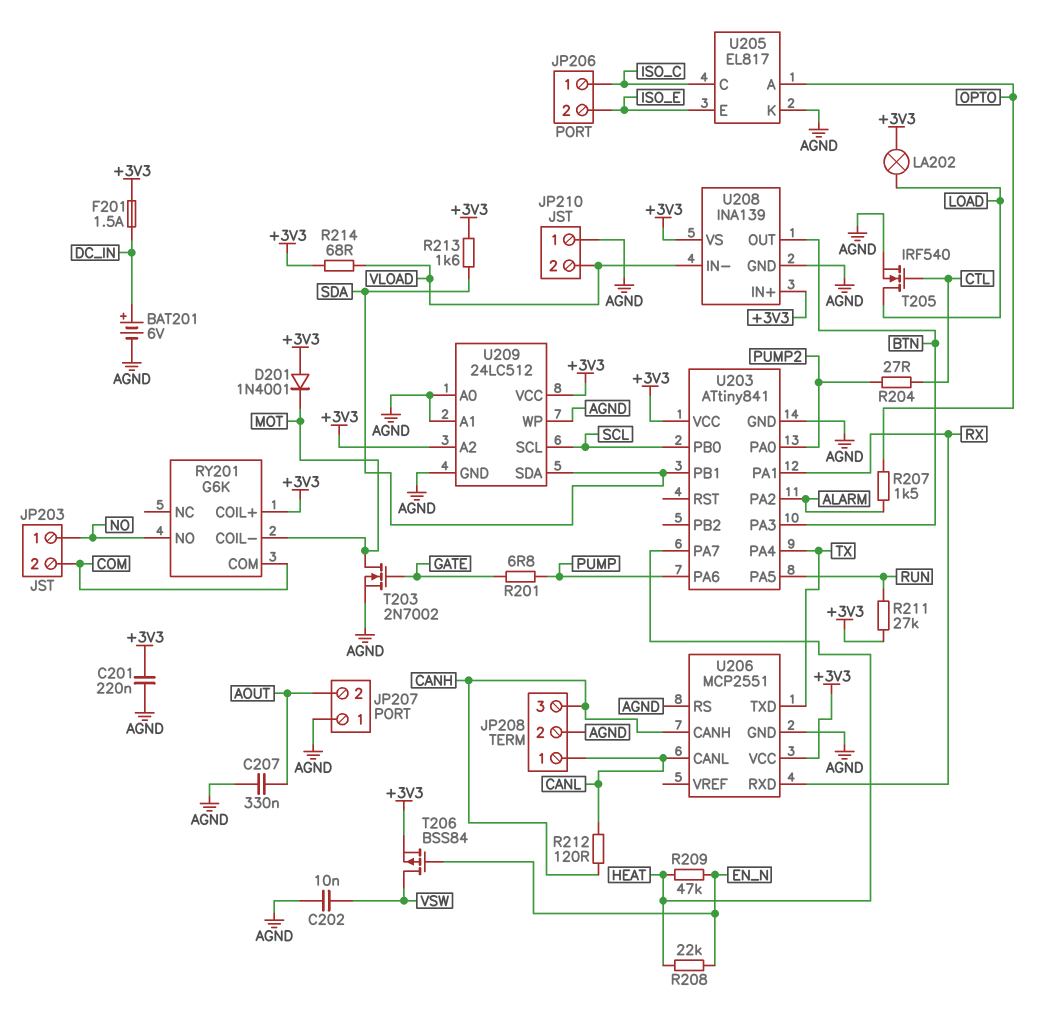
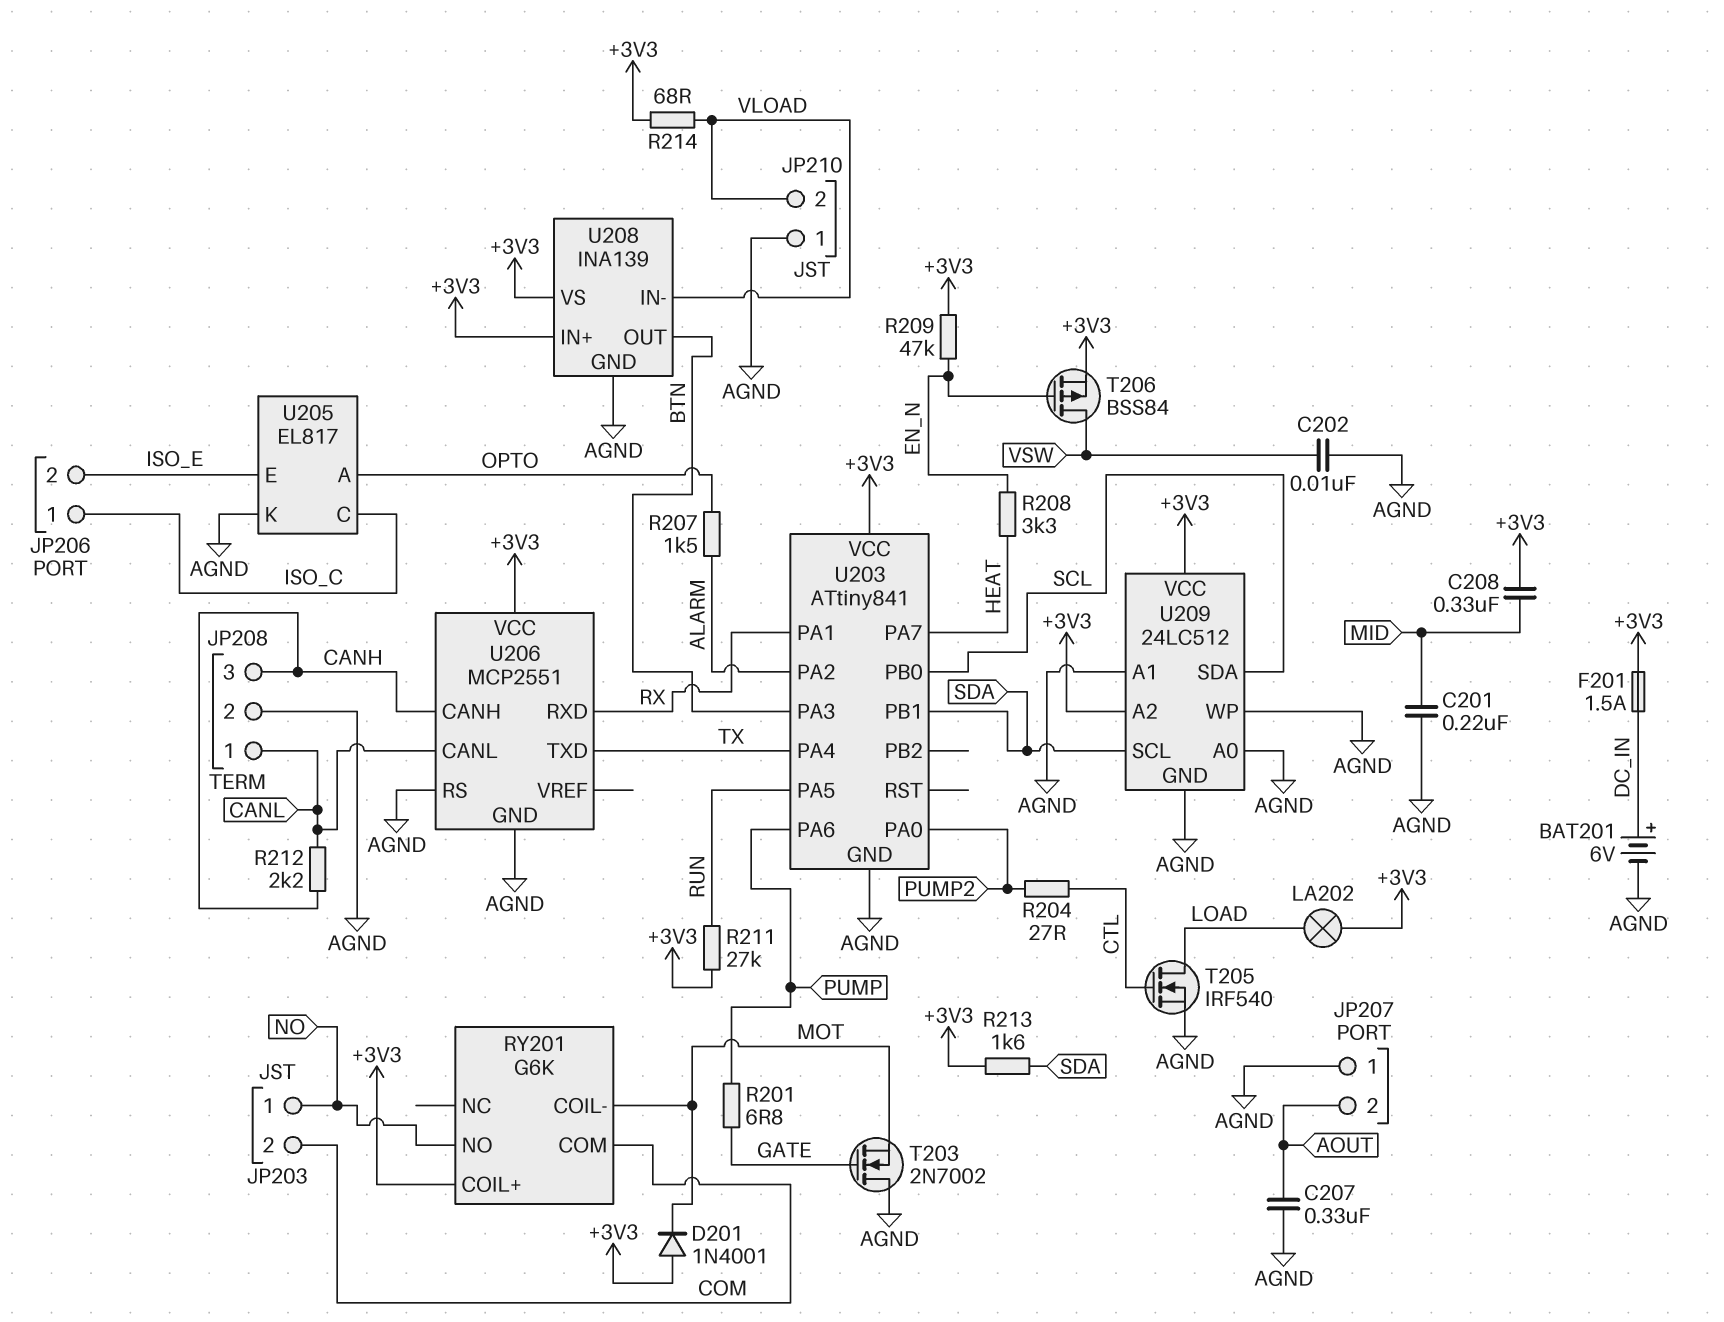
C201: 220nF (+3V3, AGND) -> 220nF (AGND, MID)
C208: none -> 330nF (+3V3, MID)
R208: 22k (EN_N, HEAT) -> 3.3k (EN_N, HEAT)
R209: 47k (EN_N, HEAT) -> 47k (+3V3, EN_N)
R212: 120 (CANH, CANL) -> 2.2k (CANH, CANL)
T203: NMOS 2N7002 (G GATE, D MOT, S AGND) -> NMOS 2N7002 (G GATE, D AGND, S MOT)
U209 pin SCL: SCL -> SDA
U209 pin SDA: SDA -> SCL

